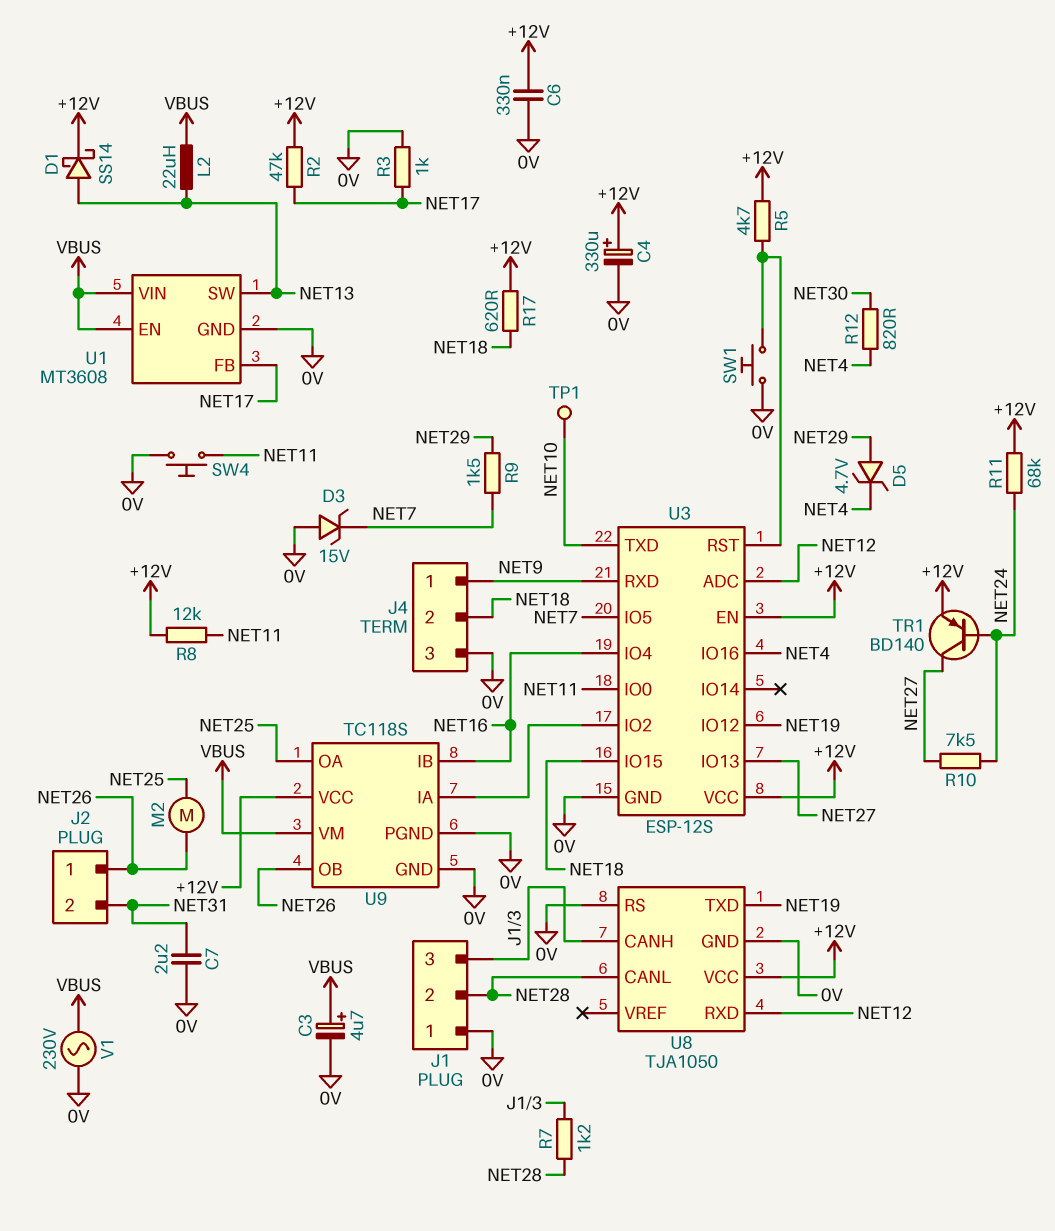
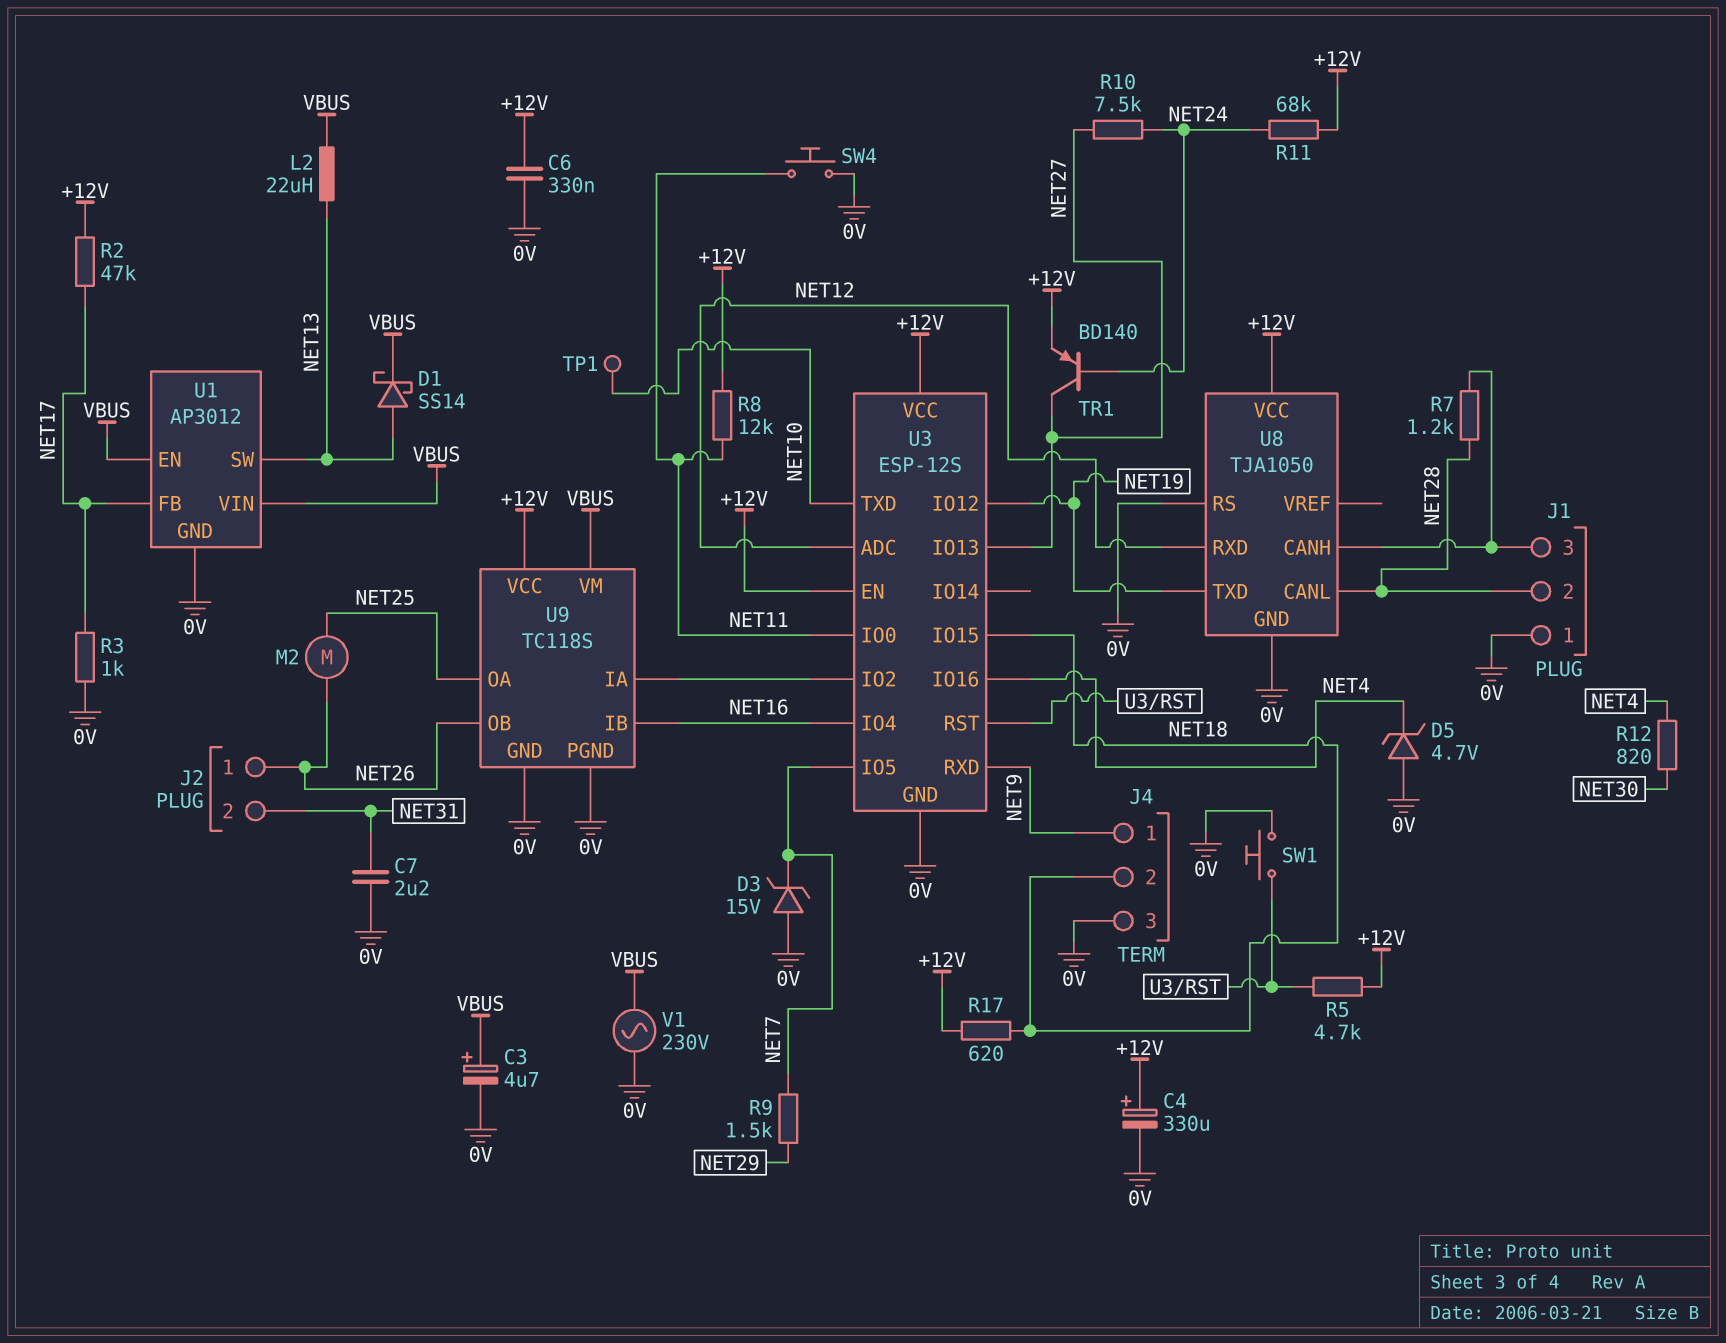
D1: schottky SS14 (A NET13, K +12V) -> schottky SS14 (A NET13, K VBUS)
D5: zener 4.7V (A NET29, K NET4) -> zener 4.7V (A 0V, K NET4)
U1: MT3608 -> AP3012

